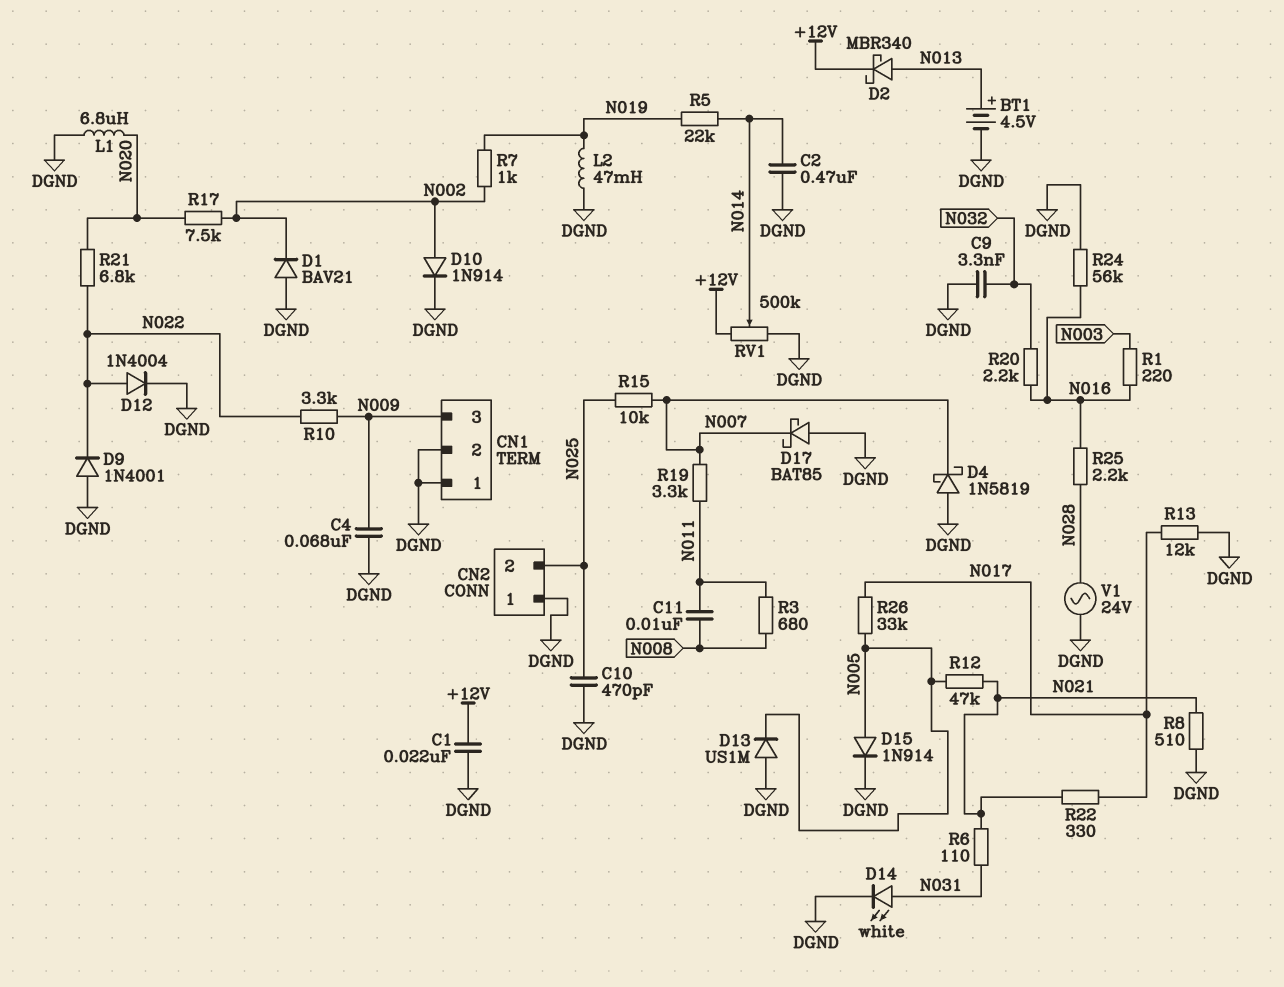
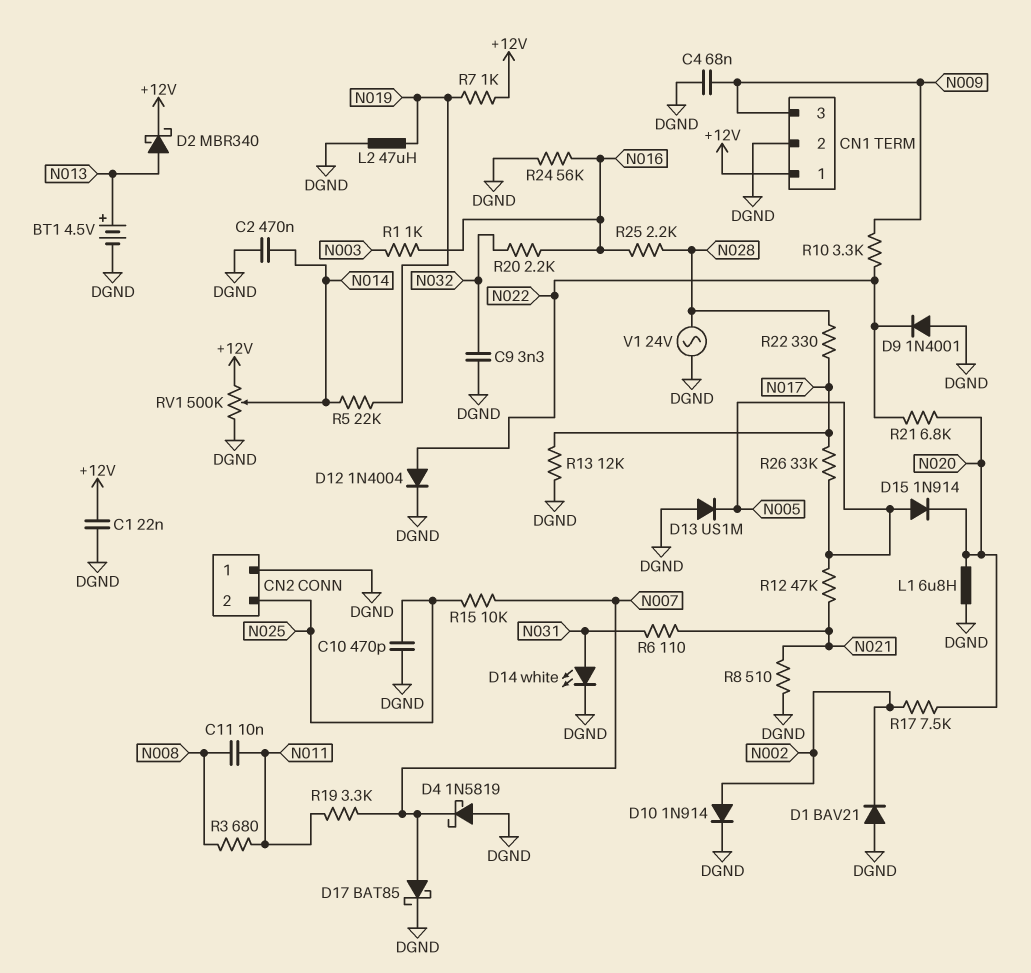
CN1 pin 1: DGND -> +12V
D15: diode 1N914 (A N005, K DGND) -> diode 1N914 (A N005, K N020)
D17: schottky BAT85 (A DGND, K N007) -> schottky BAT85 (A N007, K DGND)
L2: 47mH (DGND, N019) -> 47uH (DGND, N019)
R1: 220 (N003, N016) -> 1k (N003, N016)
R7: 1k (N002, N019) -> 1k (+12V, N019)
R22: 330 (N017, N021) -> 330 (N017, N028)

